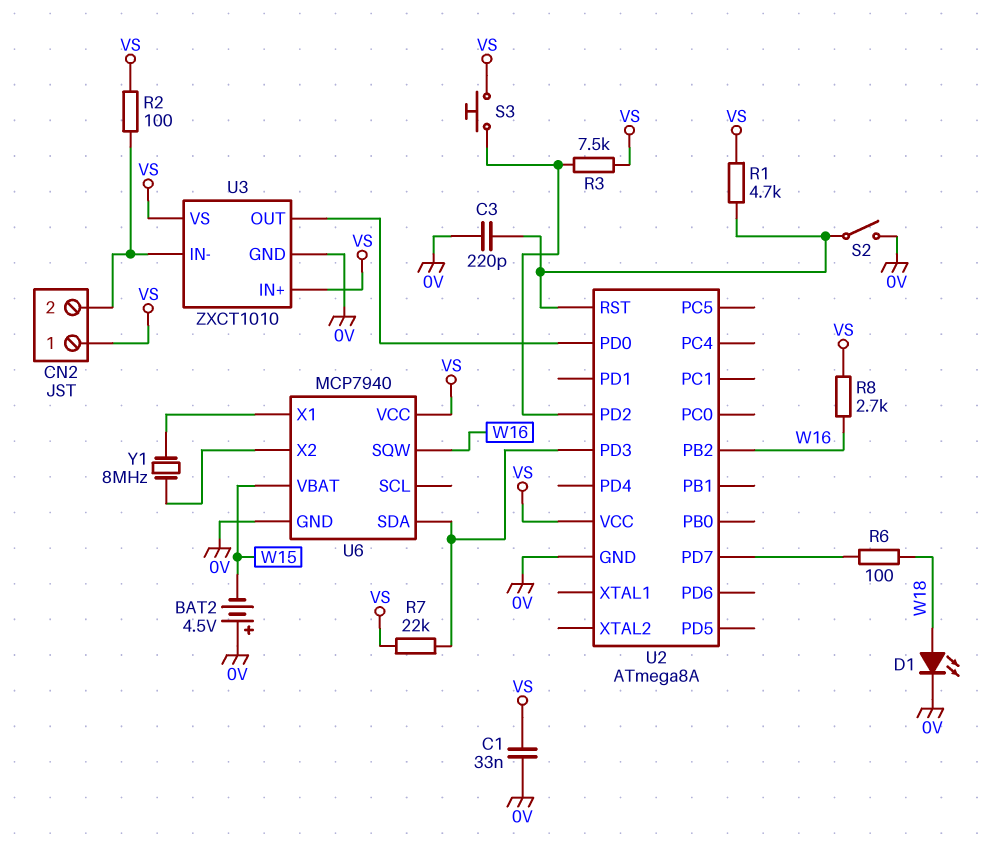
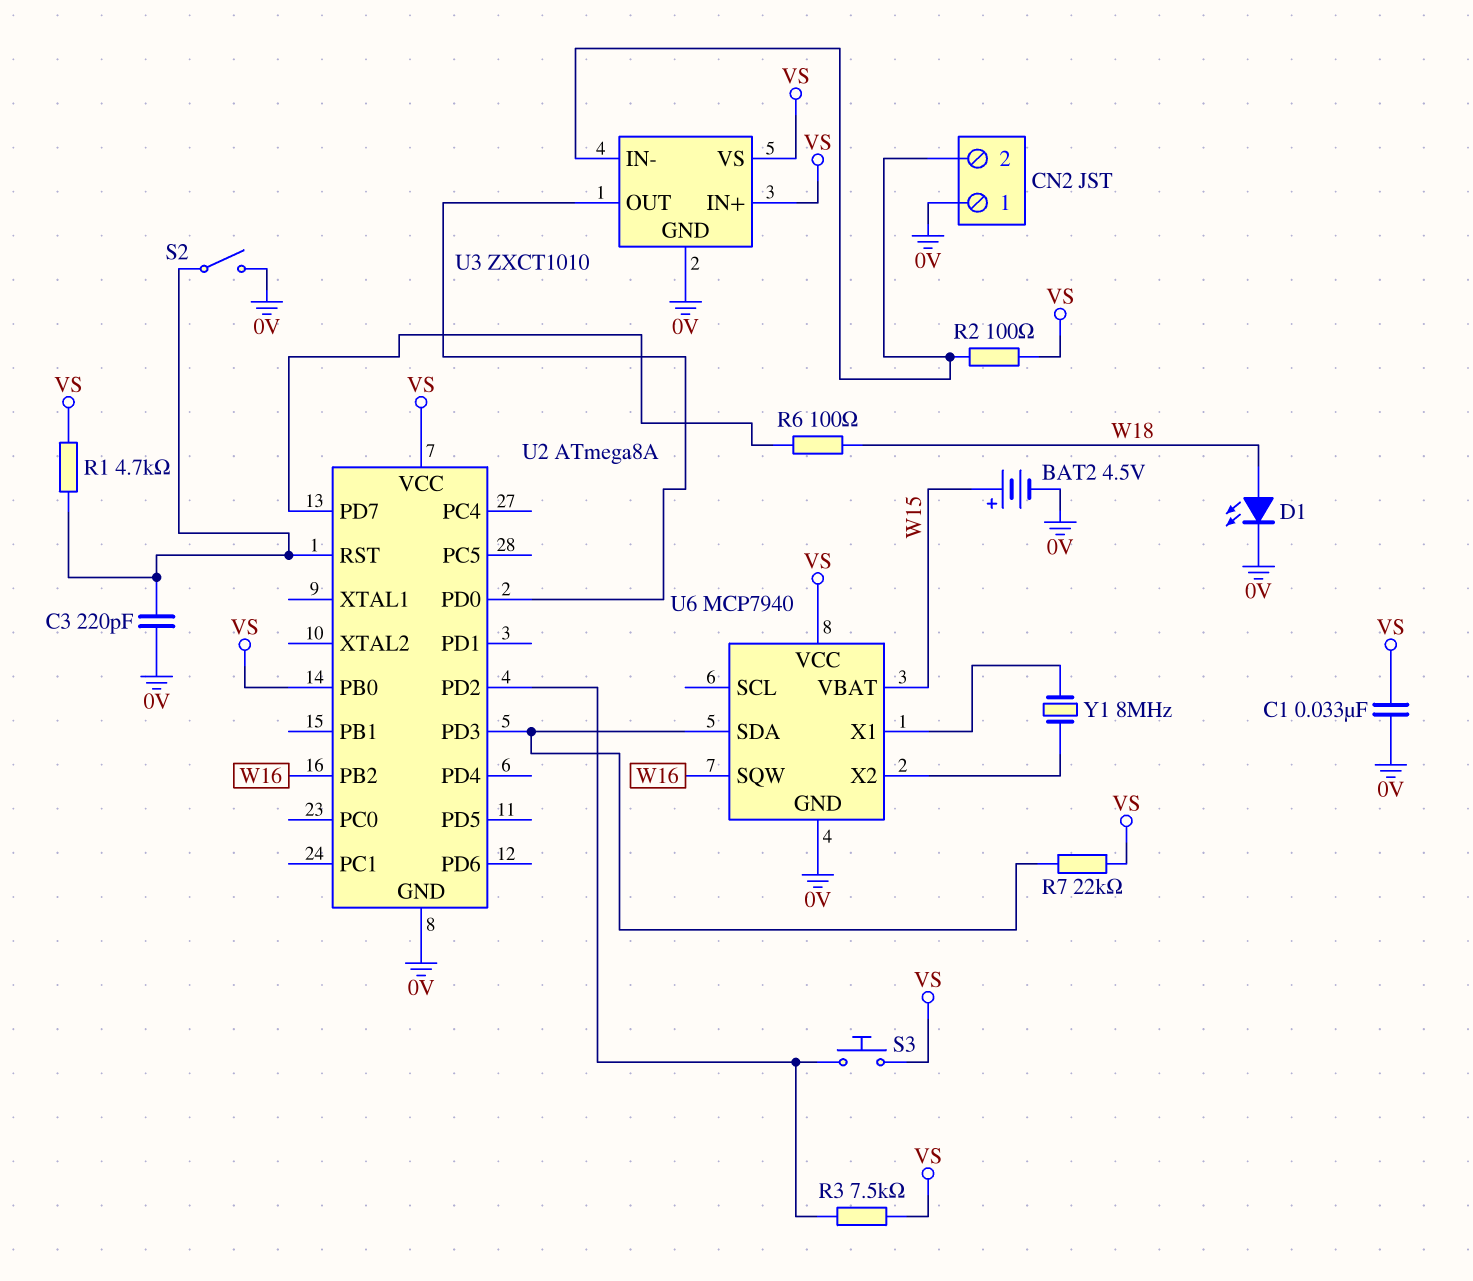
BAT2: 4.5V (plus 0V, minus W15) -> 4.5V (plus W15, minus 0V)
CN2 pin 1: VS -> 0V
R8: 2.7k (VS, W16) -> none
U2 pin PB0: none -> VS

